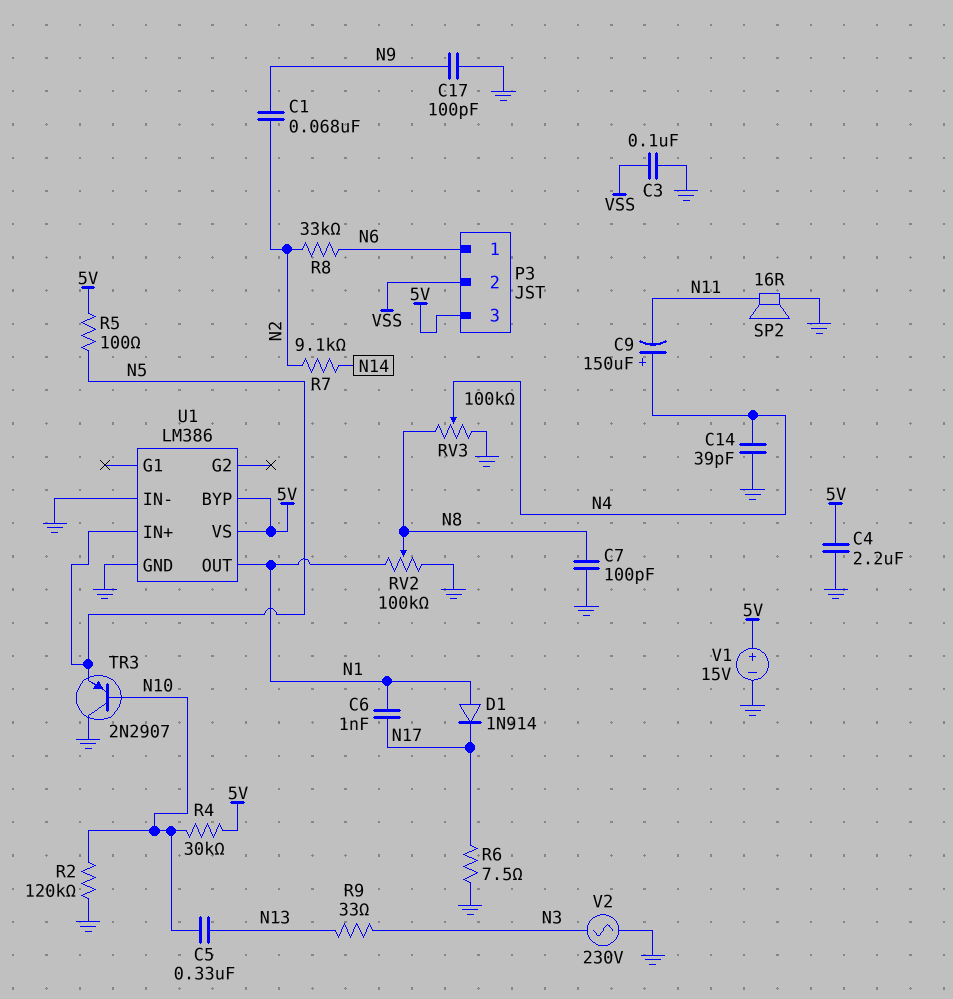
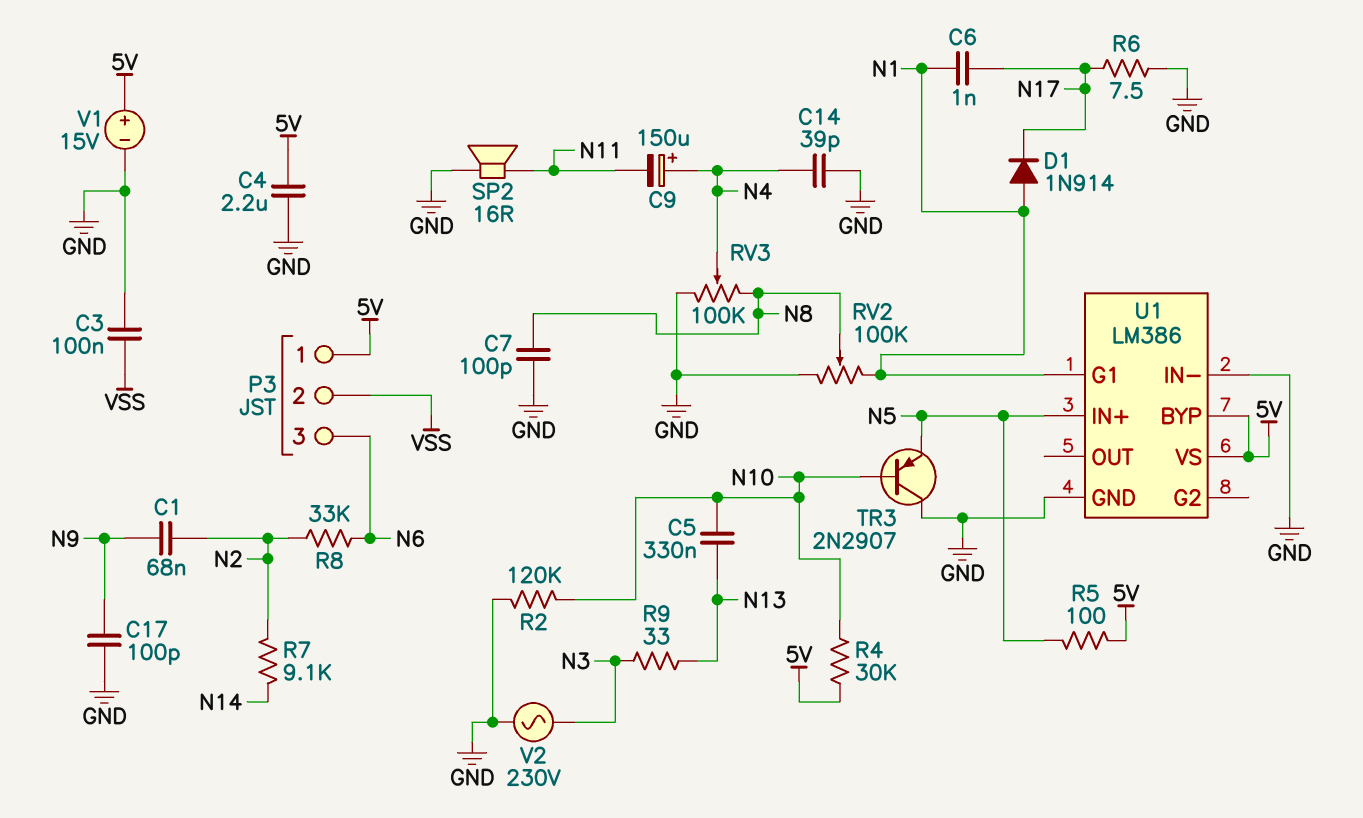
P3 pin 1: N6 -> 5V
P3 pin 3: 5V -> N6
U1 pin G1: none -> N1
U1 pin OUT: N1 -> none

